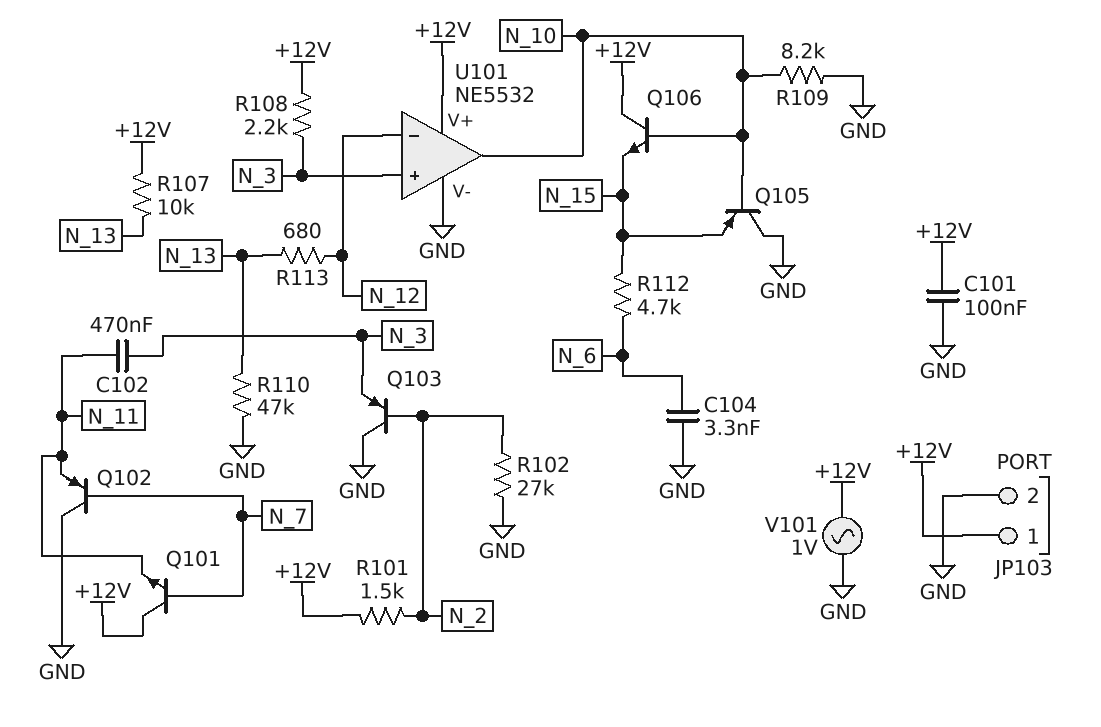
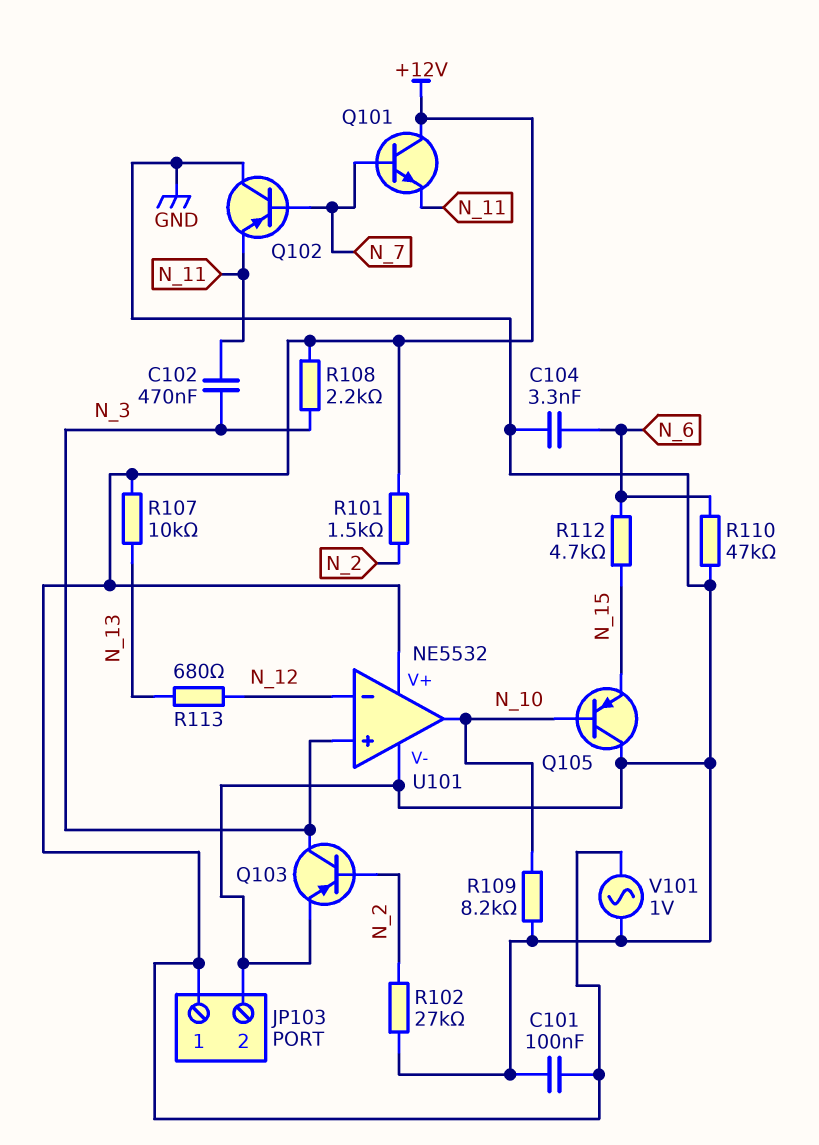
Q103: PNP (B N_2, C GND, E N_3) -> PNP (B N_2, C N_3, E GND)
Q106: NPN (B N_10, C +12V, E N_15) -> none
R110: 47k (GND, N_13) -> 47k (GND, N_6)

